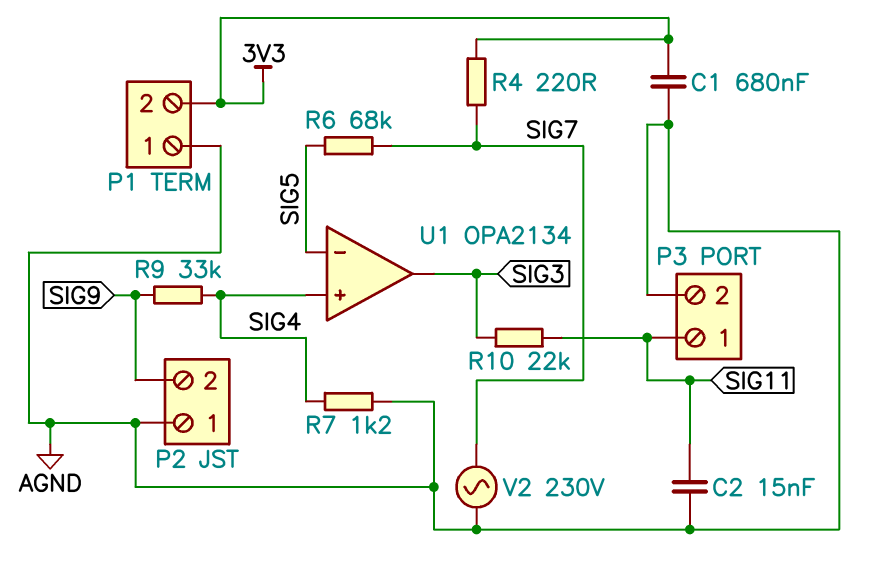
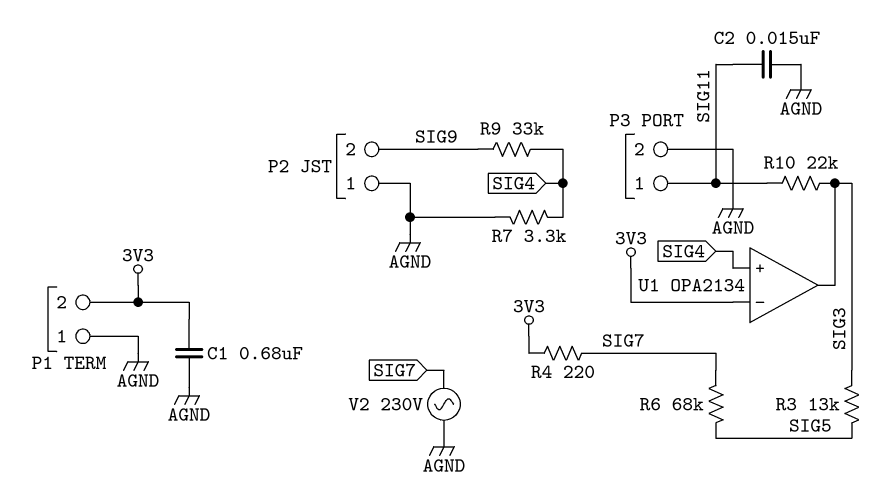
R3: none -> 13k (SIG3, SIG5)
R7: 1.2k (AGND, SIG4) -> 3.3k (AGND, SIG4)
U1 pin in-: SIG5 -> 3V3

